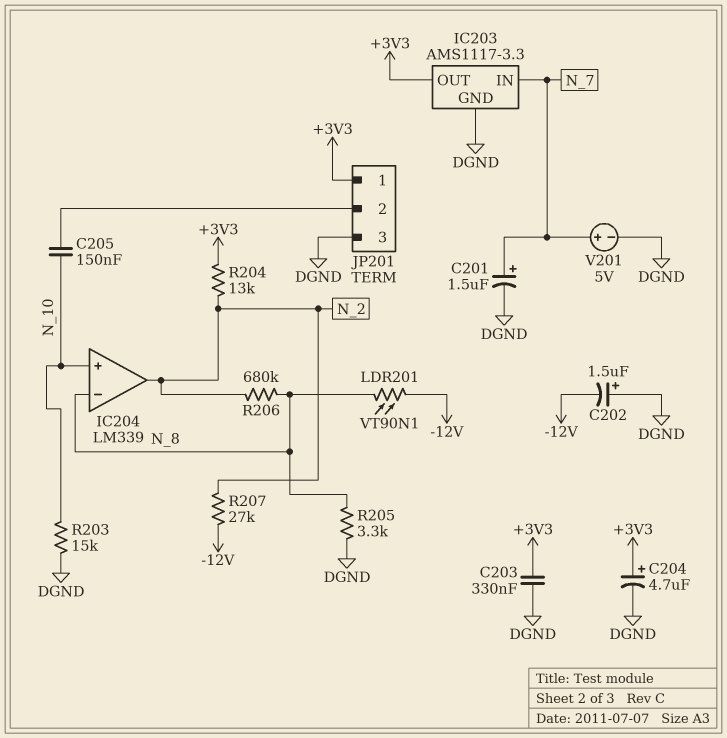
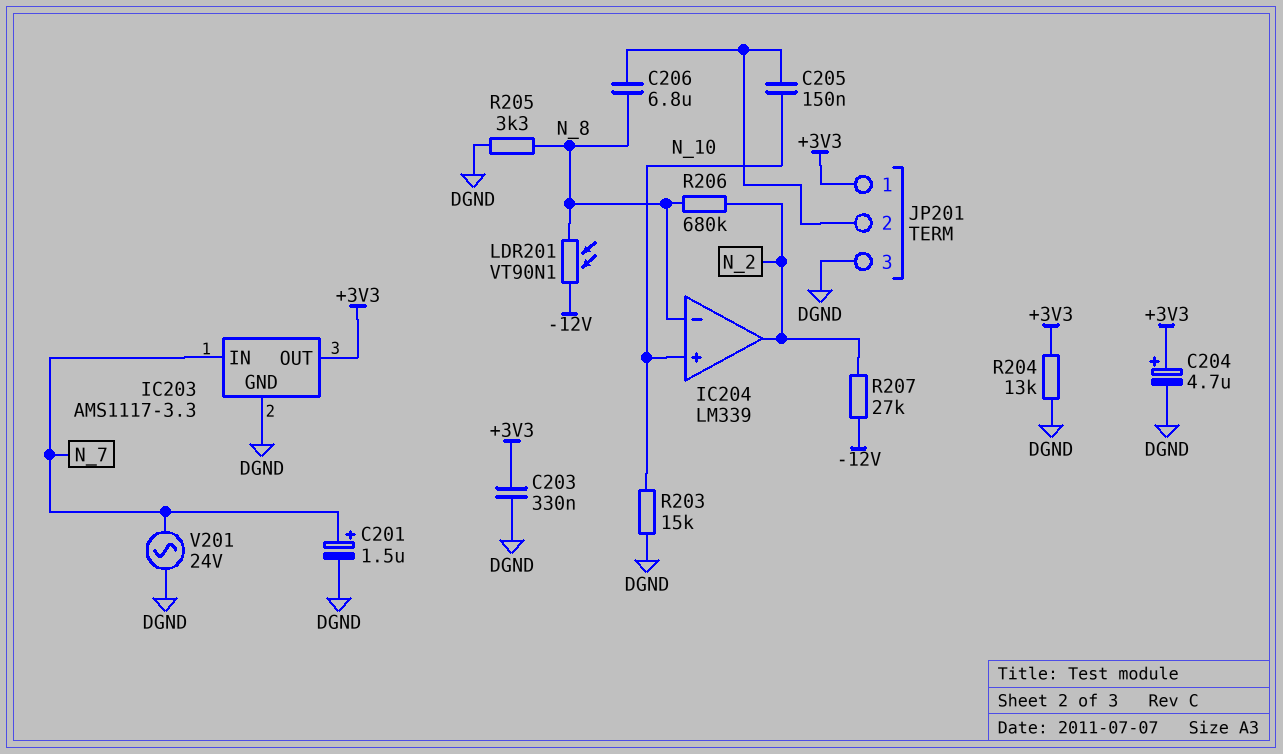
C202: 1.5uF (plus DGND, minus -12V) -> none
C206: none -> 6.8uF (JP201/2, N_8)
R204: 13k (+3V3, N_2) -> 13k (+3V3, DGND)
V201: 5V (plus N_7, minus DGND) -> AC 24V (DGND, N_7)

